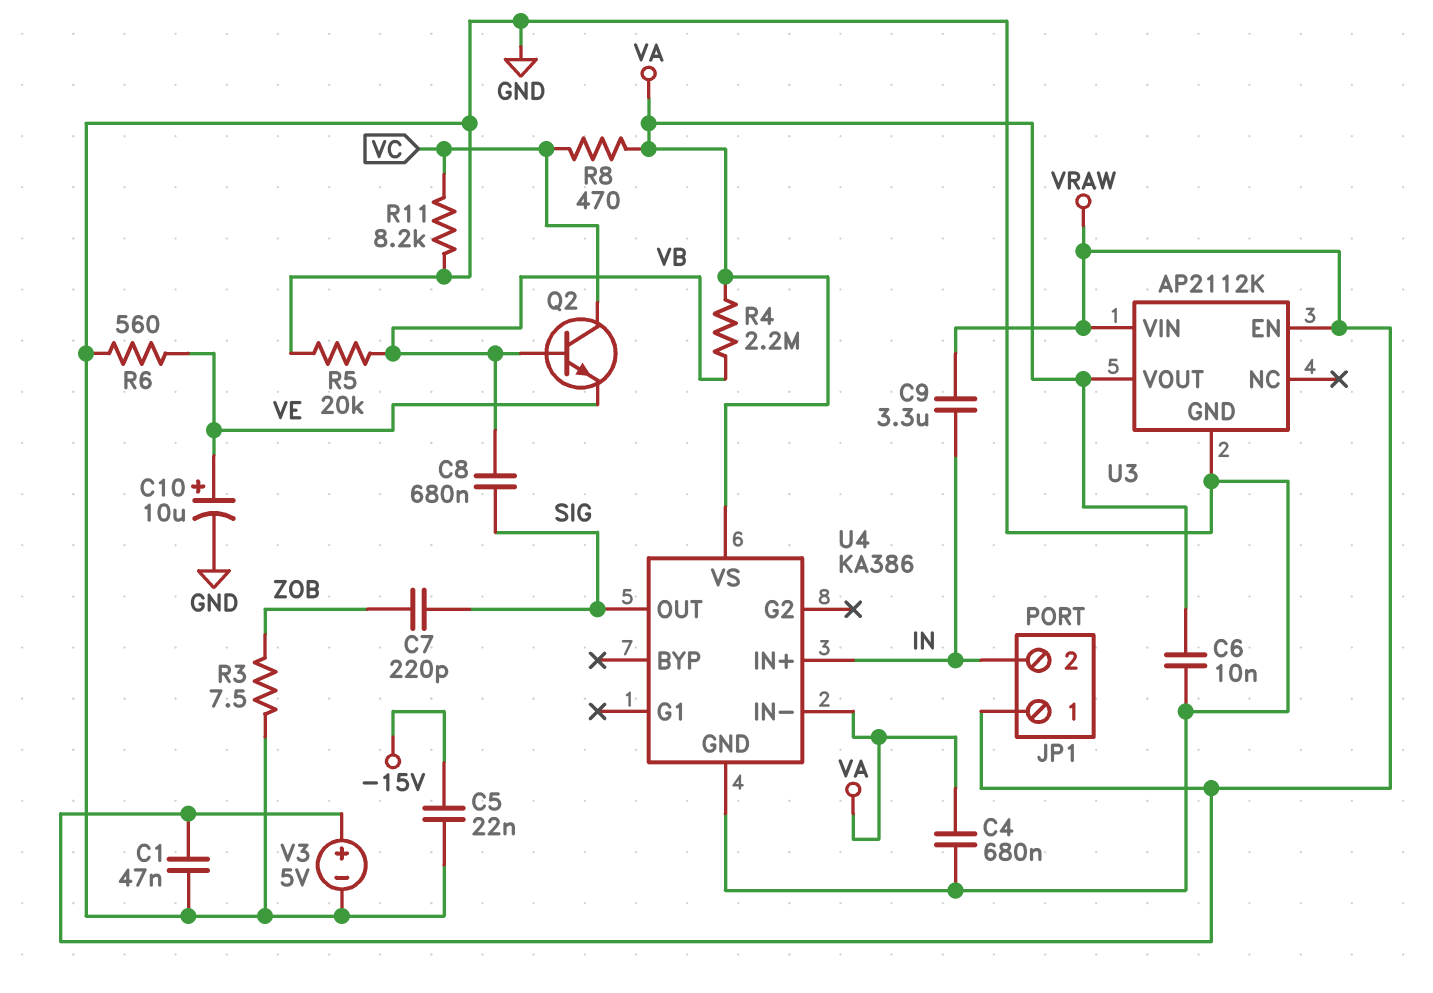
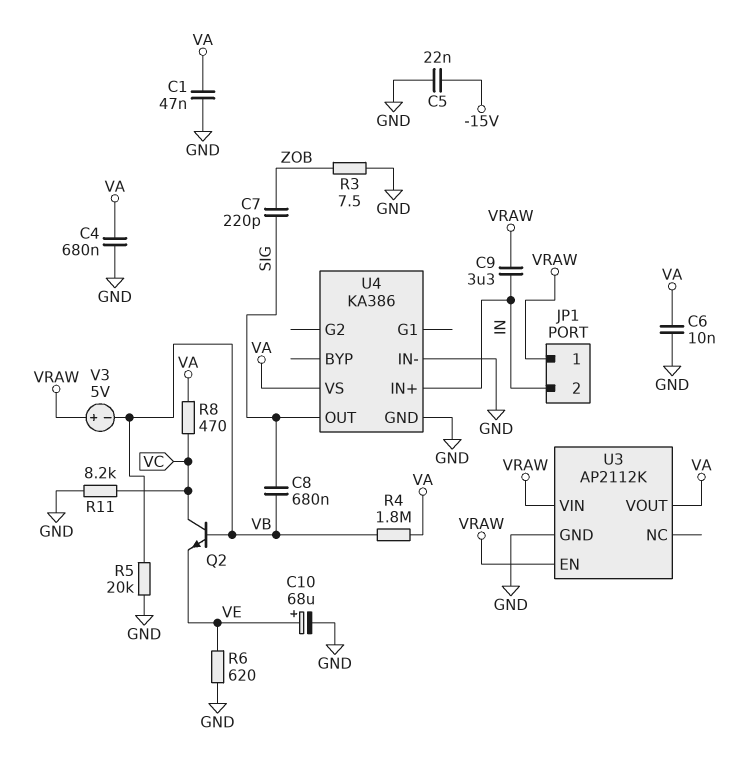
C1: 47nF (GND, VRAW) -> 47nF (GND, VA)
C10: 10uF (plus VE, minus GND) -> 68uF (plus VE, minus GND)
R4: 2.2M (VA, VB) -> 1.8M (VA, VB)
R6: 560 (GND, VE) -> 620 (GND, VE)
U4 pin IN-: VA -> GND
V3: 5V (plus VRAW, minus GND) -> 5V (plus VRAW, minus VB)

